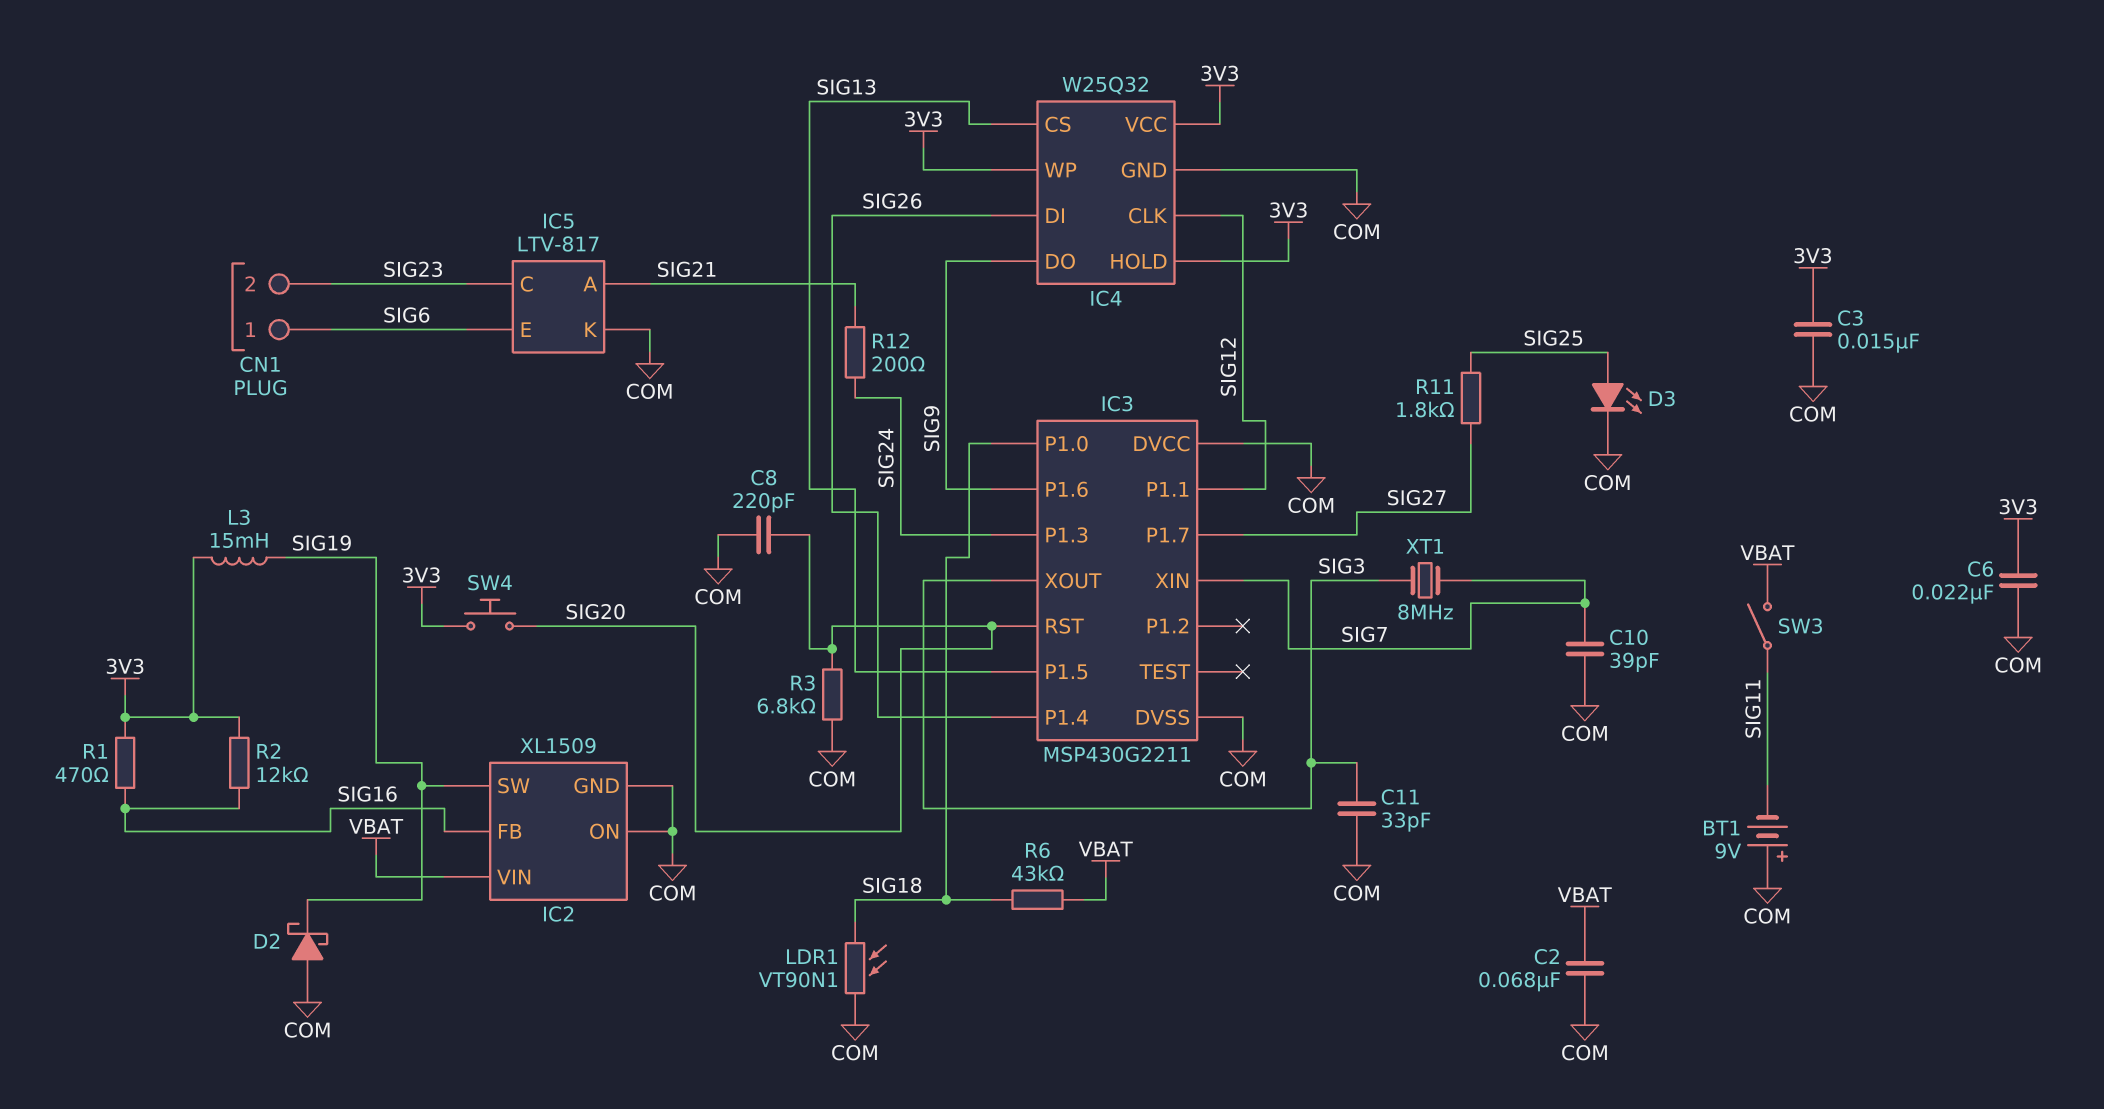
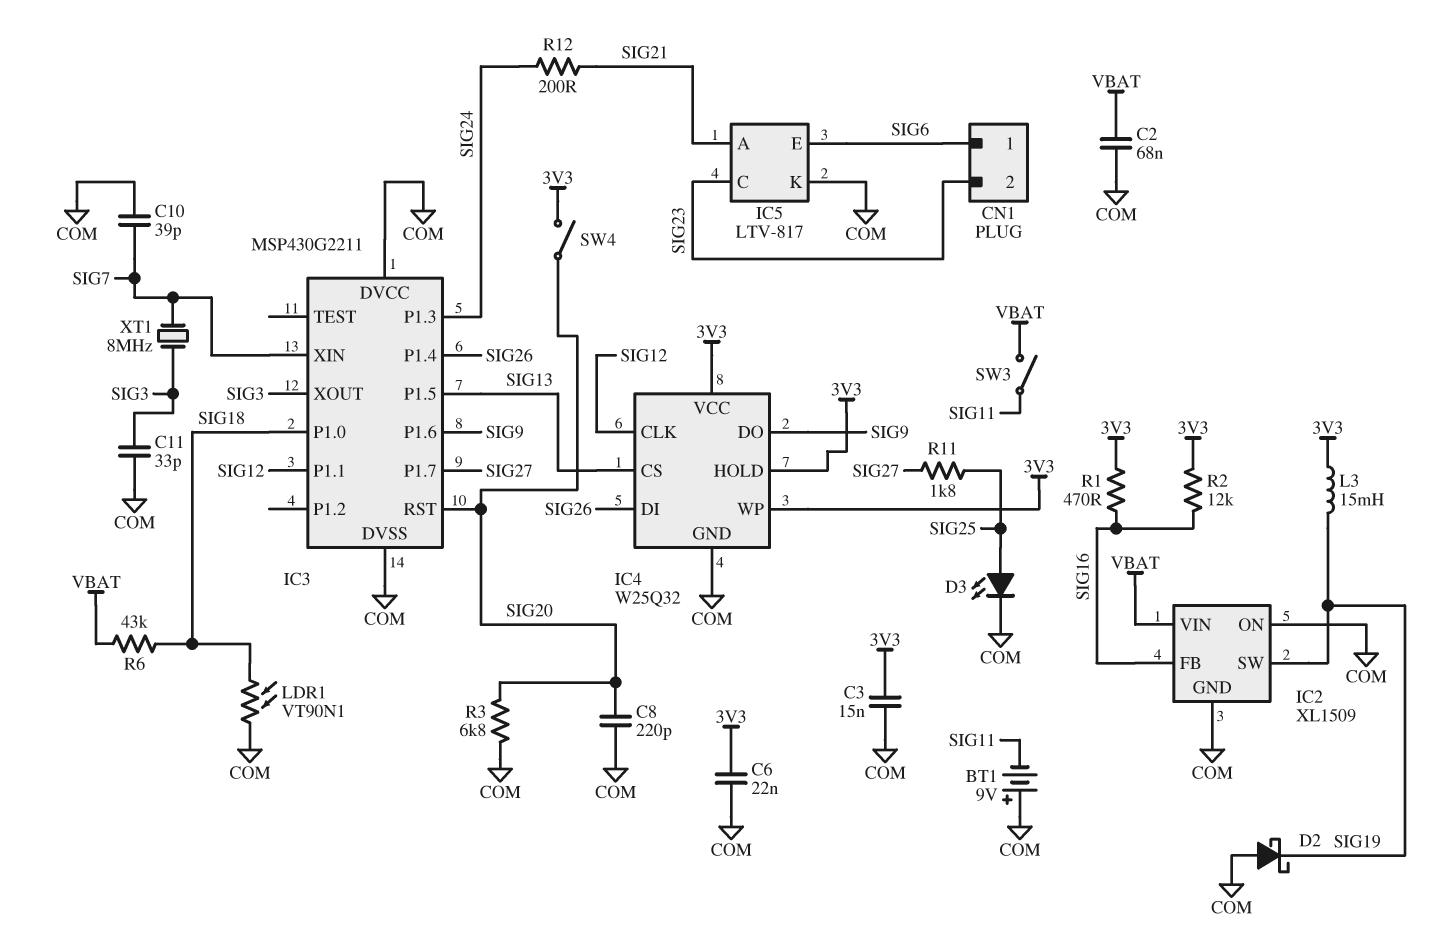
SW4: button (3V3, SIG20) -> switch (3V3, SIG20)

